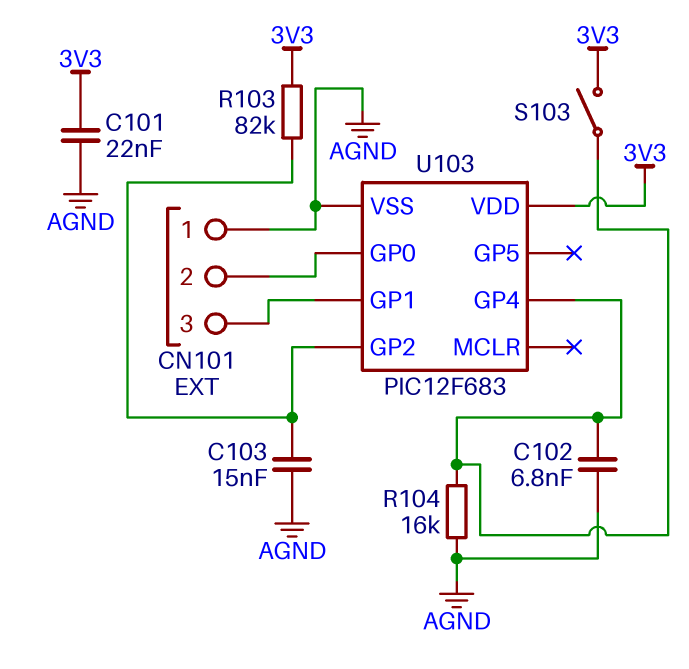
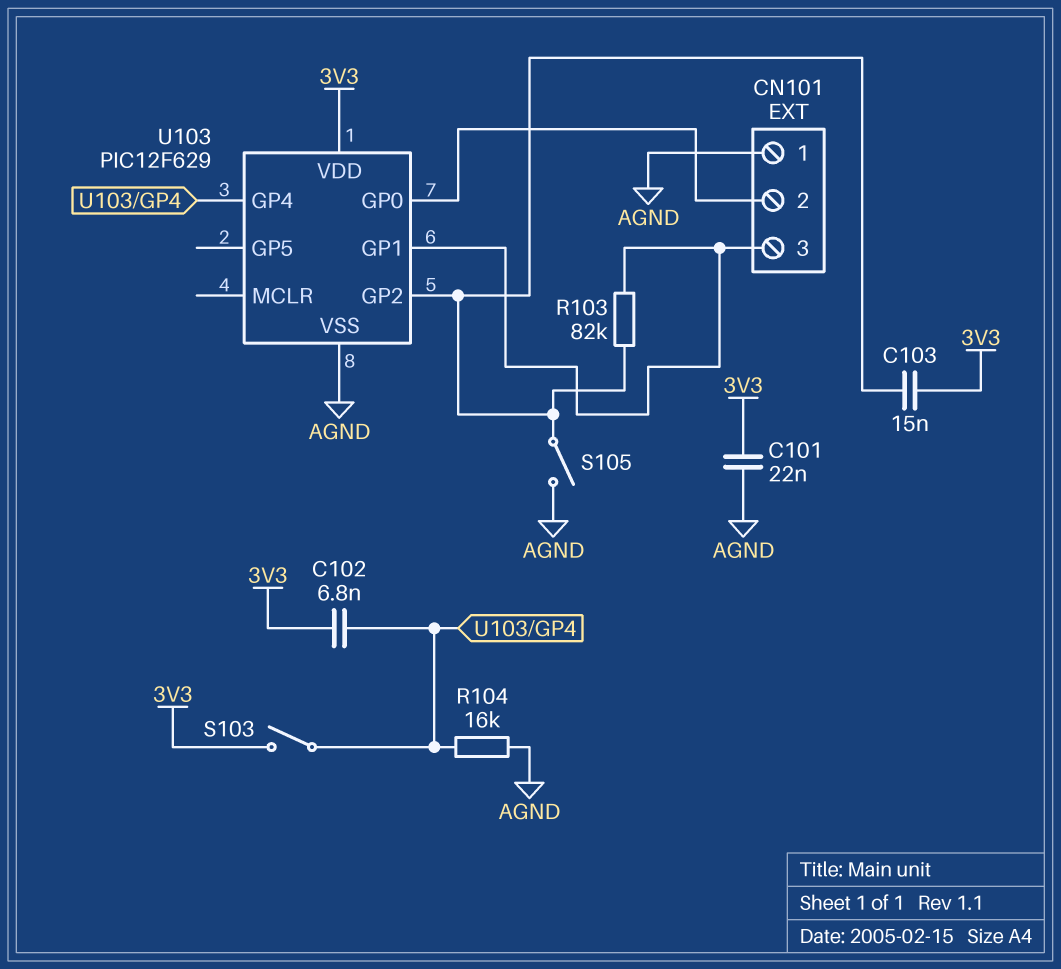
C102: 6.8nF (AGND, U103/GP4) -> 6.8nF (3V3, U103/GP4)
C103: 15nF (AGND, U103/GP2) -> 15nF (3V3, U103/GP2)
R103: 82k (3V3, U103/GP2) -> 82k (CN101/3, U103/GP2)
S105: none -> switch (AGND, U103/GP2)
U103: PIC12F683 -> PIC12F629

